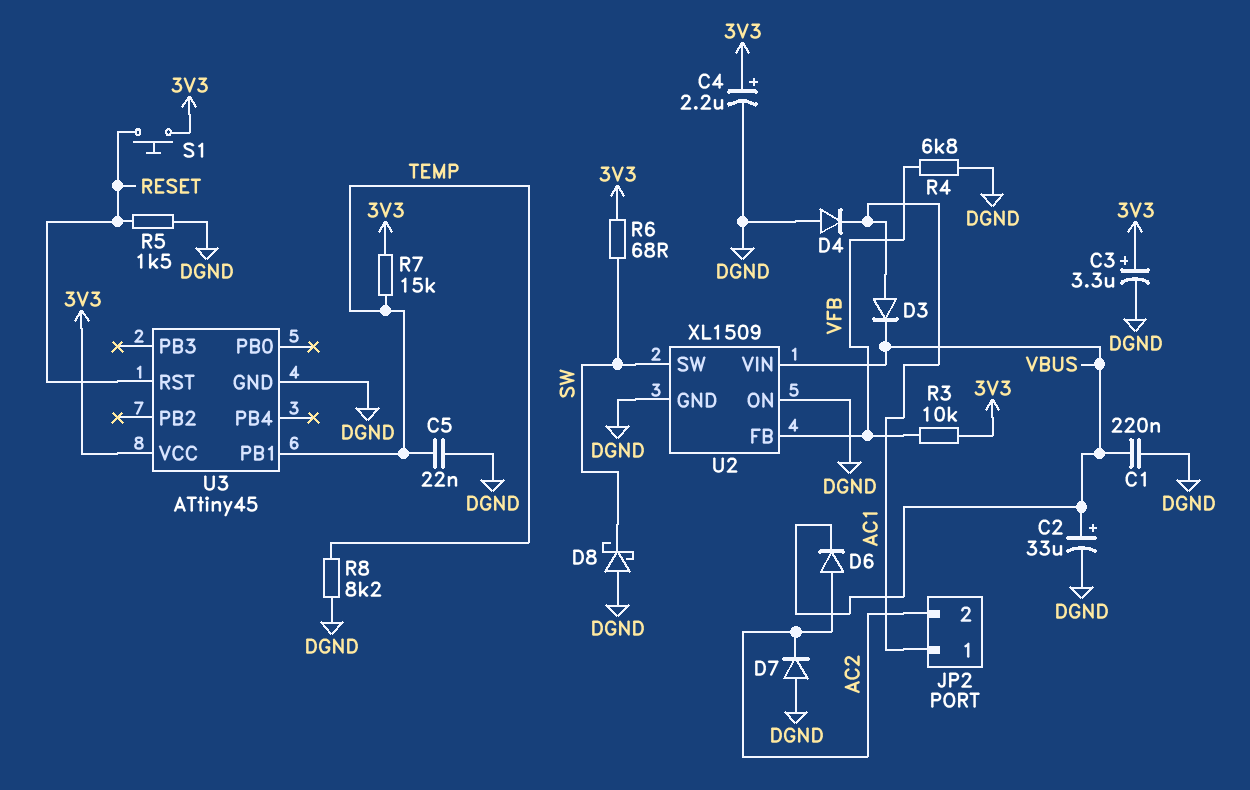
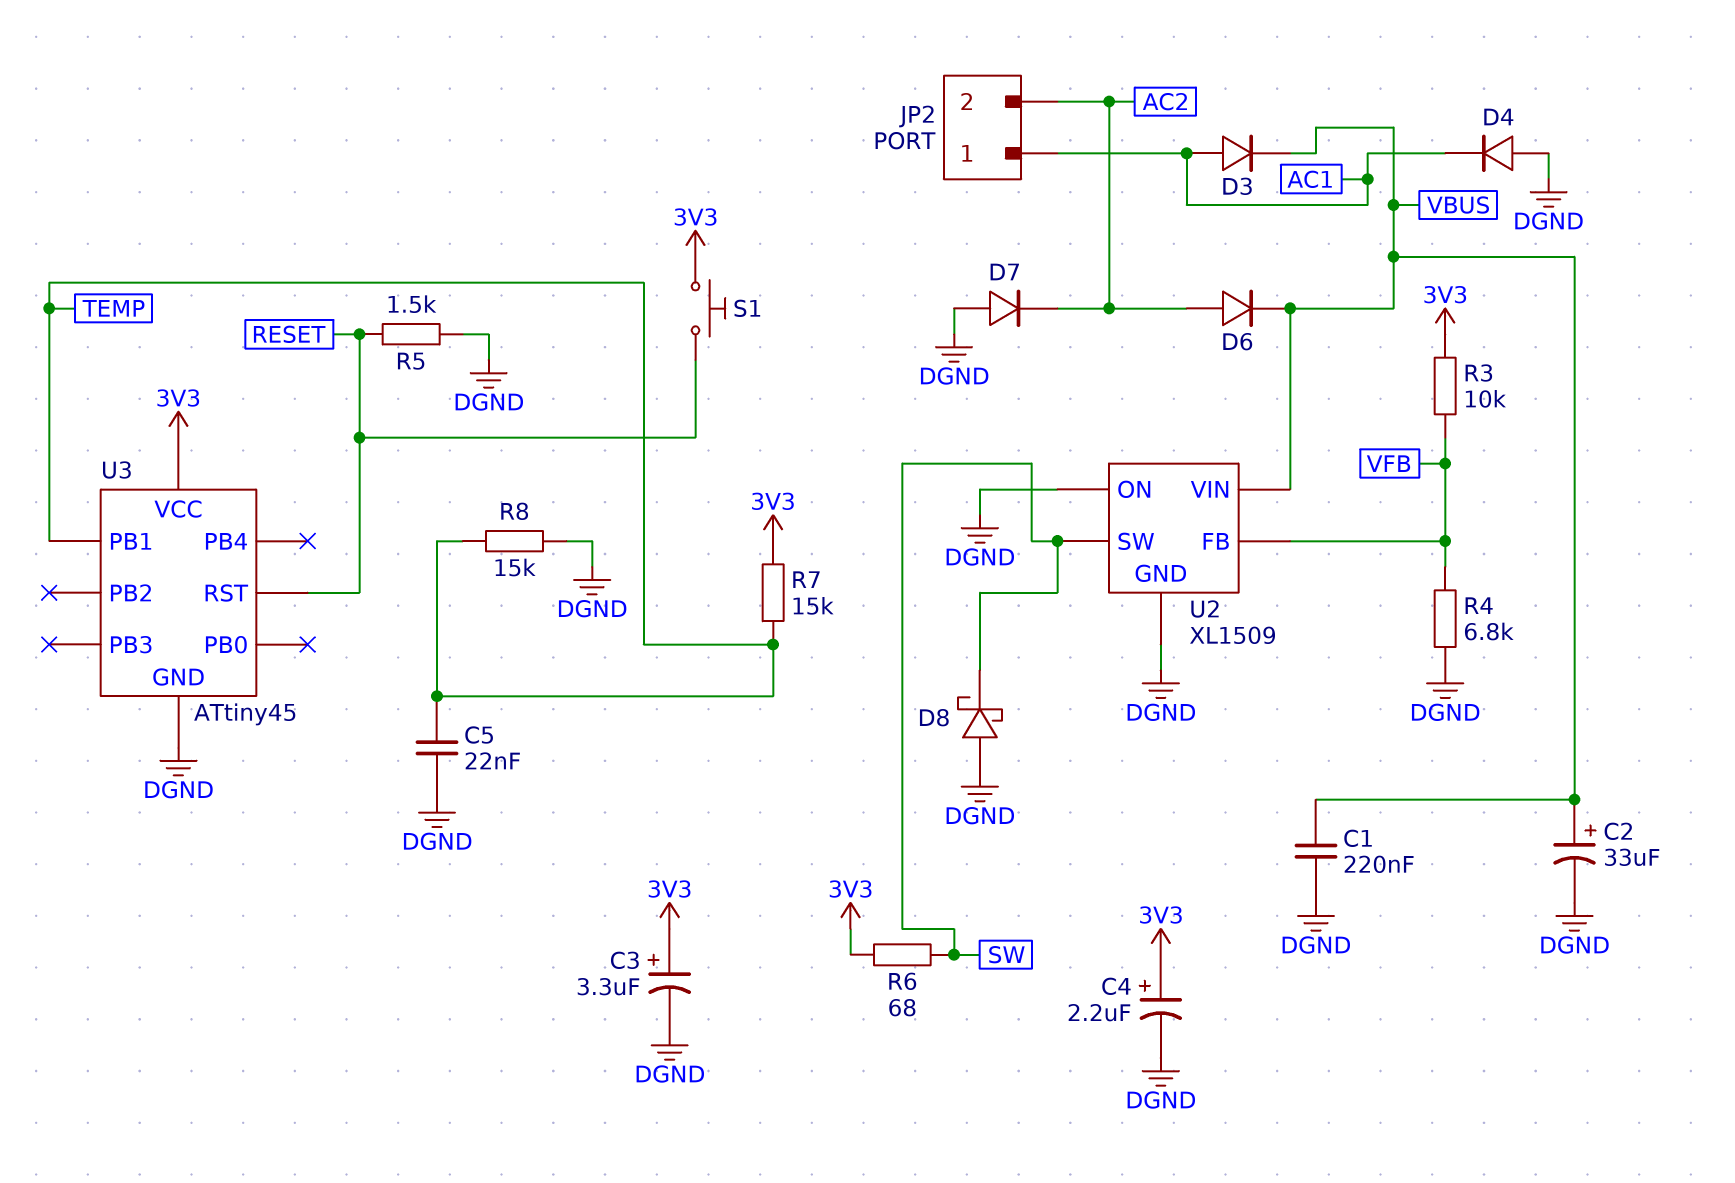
R8: 8.2k (DGND, TEMP) -> 15k (DGND, TEMP)

